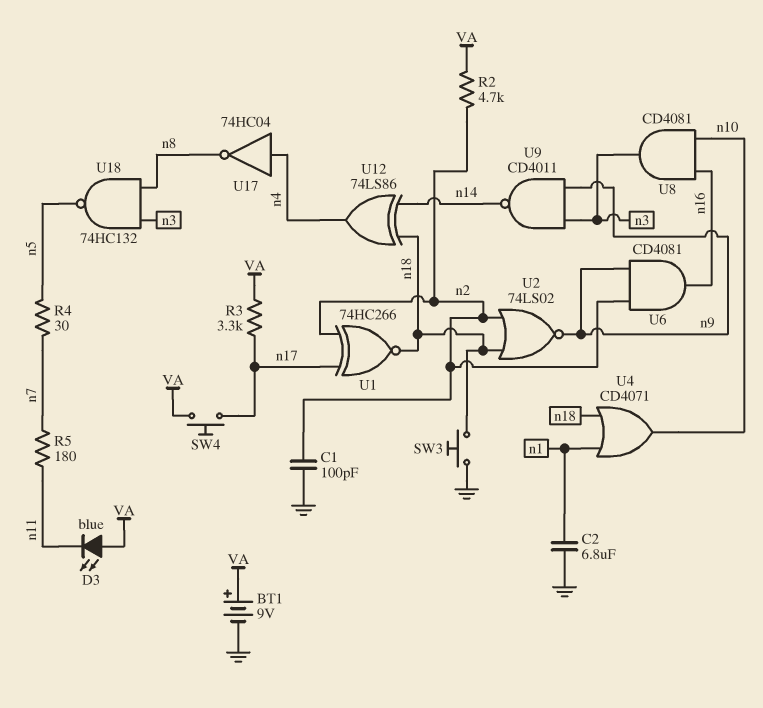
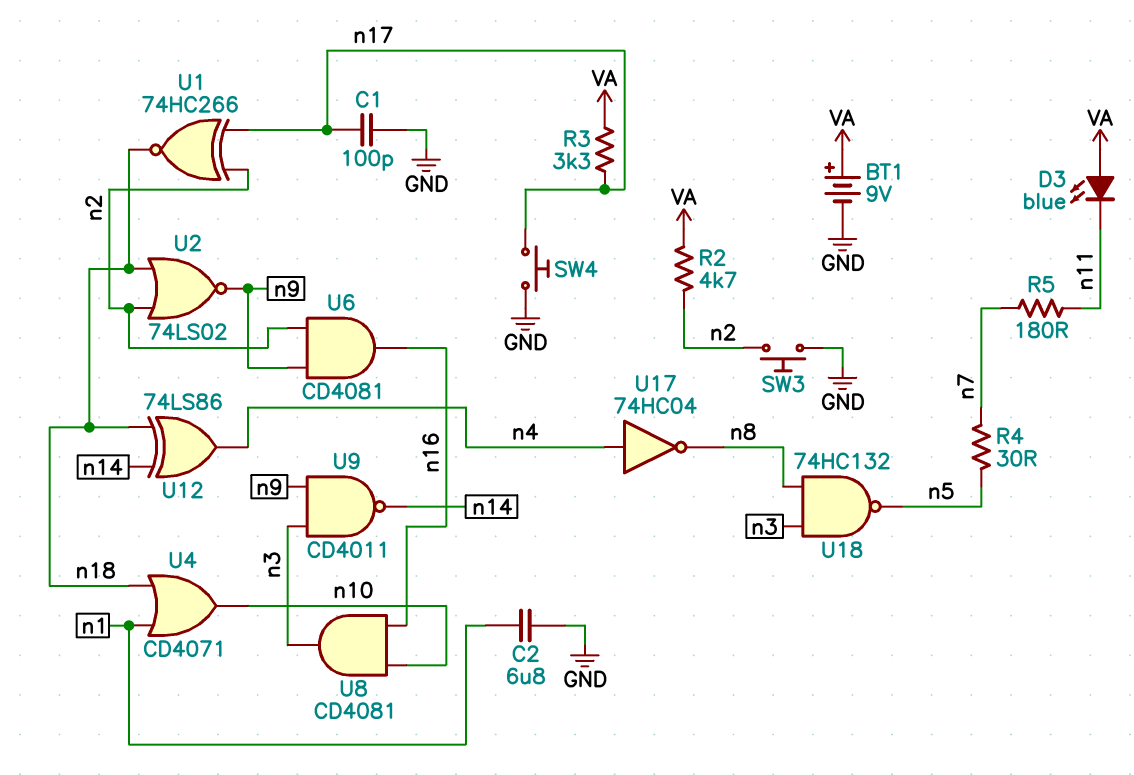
C1: 100pF (GND, n2) -> 100pF (GND, n17)
SW3: button (GND, n18) -> button (GND, n2)
SW4: button (VA, n17) -> button (GND, n17)

